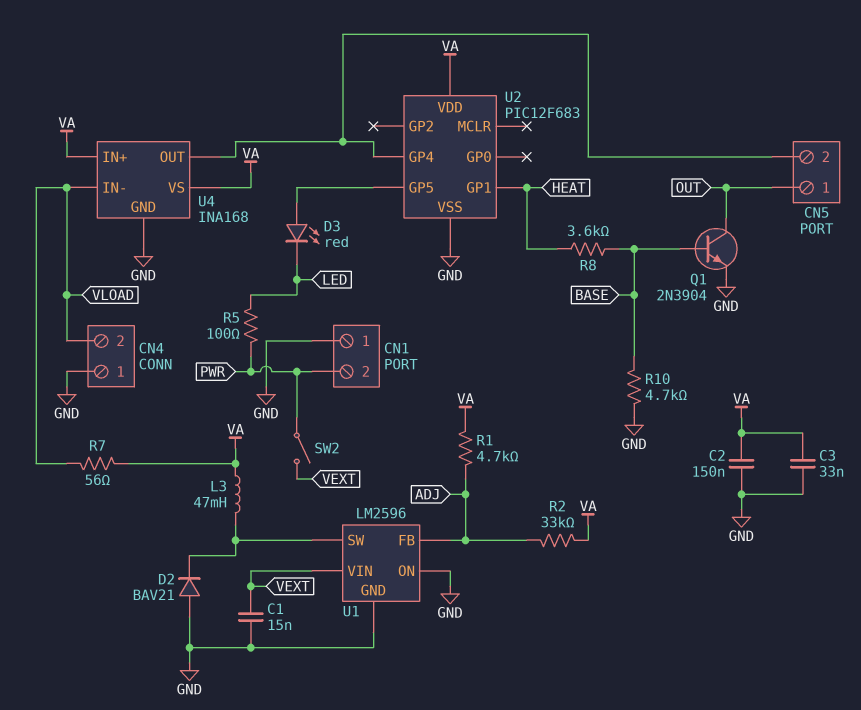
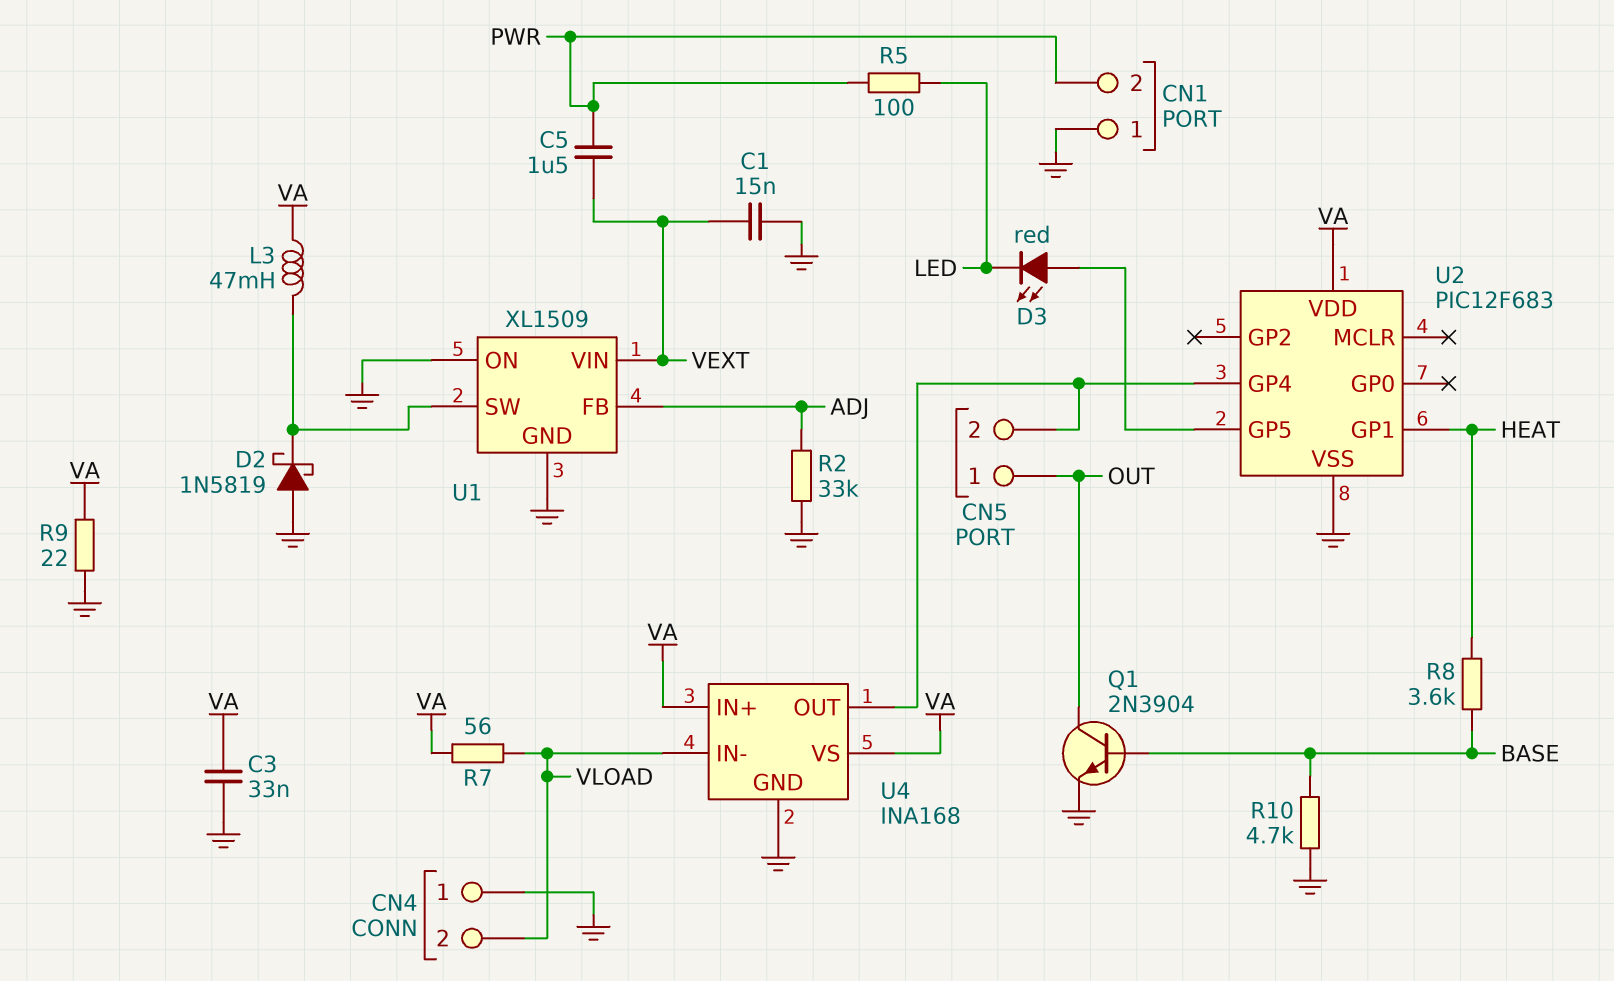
C2: 150nF (GND, VA) -> none
C5: none -> 1.5uF (PWR, VEXT)
D2: diode BAV21 (A GND, K U1/SW) -> schottky 1N5819 (A GND, K U1/SW)
R1: 4.7k (ADJ, VA) -> none
R2: 33k (ADJ, VA) -> 33k (ADJ, GND)
R9: none -> 22 (GND, VA)
SW2: switch (PWR, VEXT) -> none
U1: LM2596 -> XL1509

